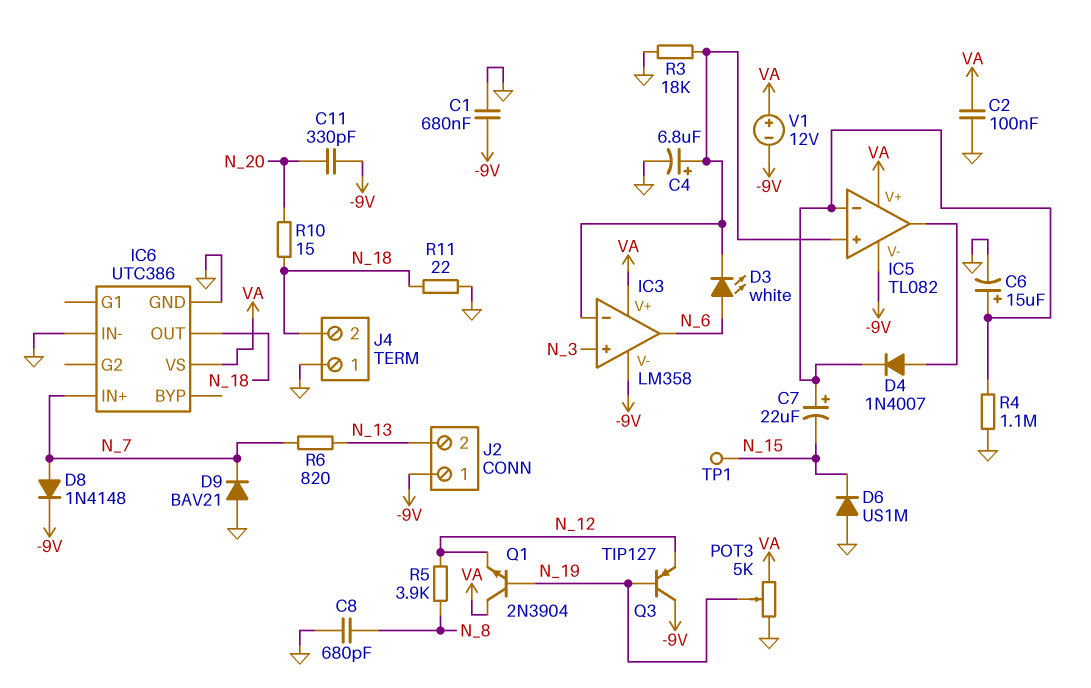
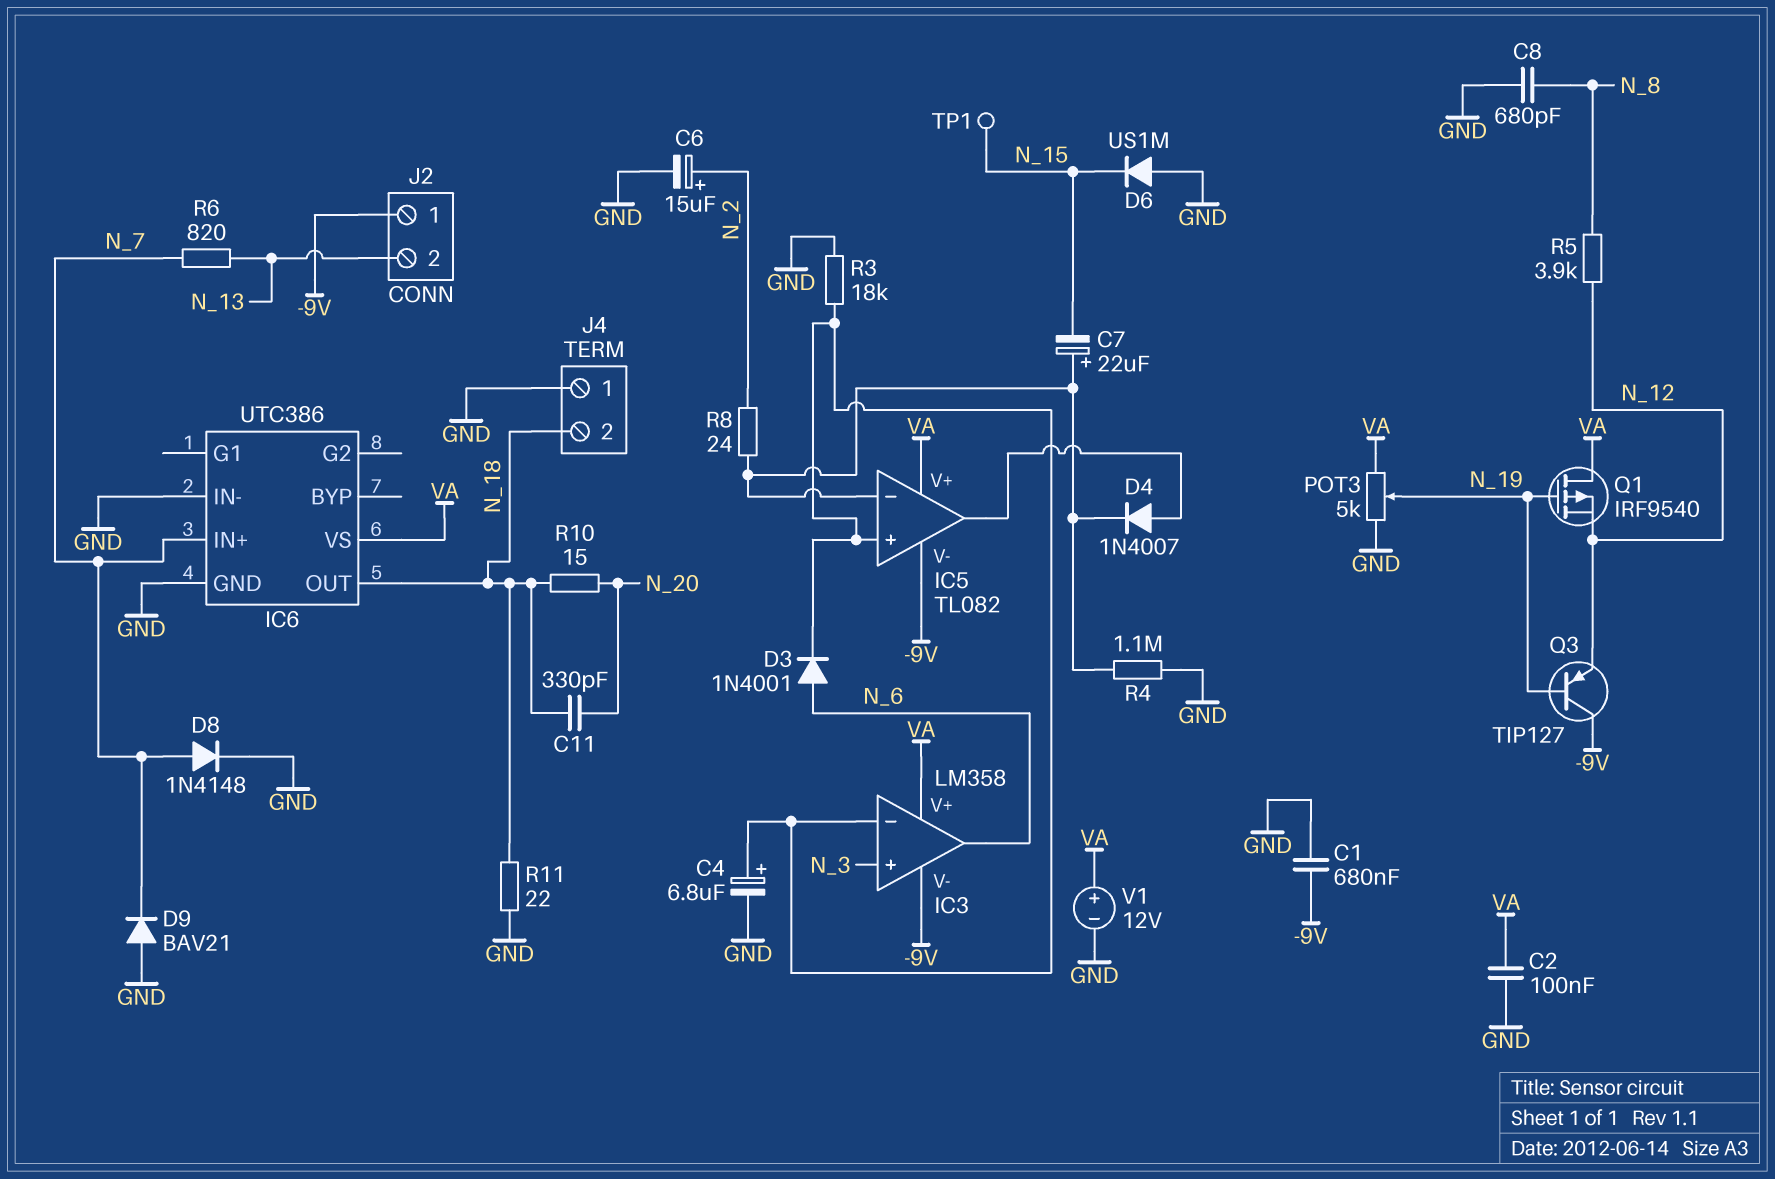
C6: 15uF (plus IC5/in-, minus GND) -> 15uF (plus N_2, minus GND)
C11: 330pF (-9V, N_20) -> 330pF (N_18, N_20)
D3: LED white (A N_6, K IC3/in-) -> diode 1N4001 (A N_6, K IC3/in-)
D8: diode 1N4148 (A N_7, K -9V) -> diode 1N4148 (A N_7, K GND)
Q1: NPN 2N3904 (B N_19, C VA, E N_12) -> PMOS IRF9540 (G N_19, D VA, S N_12)
R8: none -> 24 (IC5/in-, N_2)
V1: 12V (plus VA, minus -9V) -> 12V (plus VA, minus GND)

